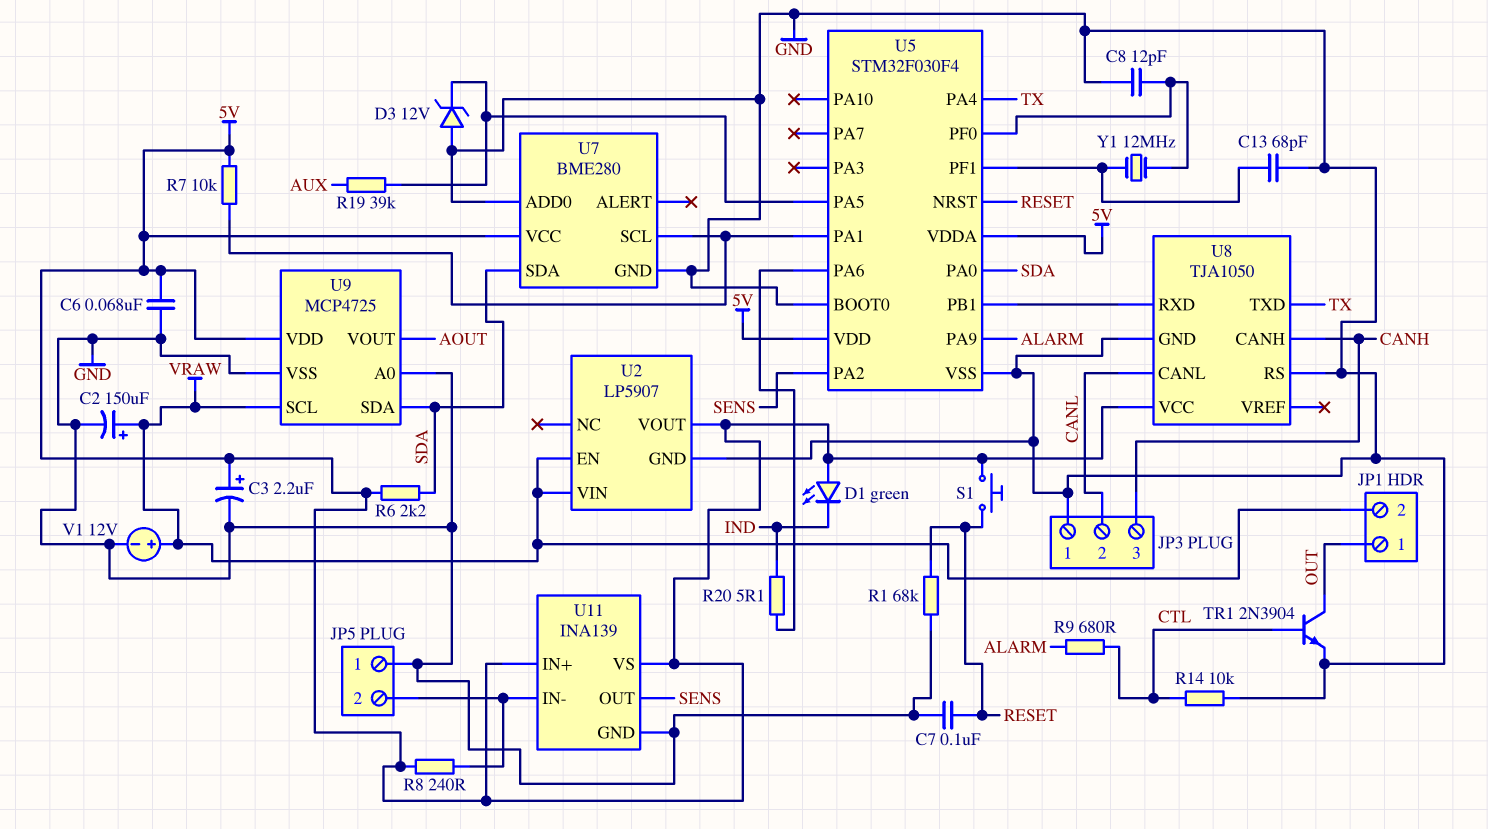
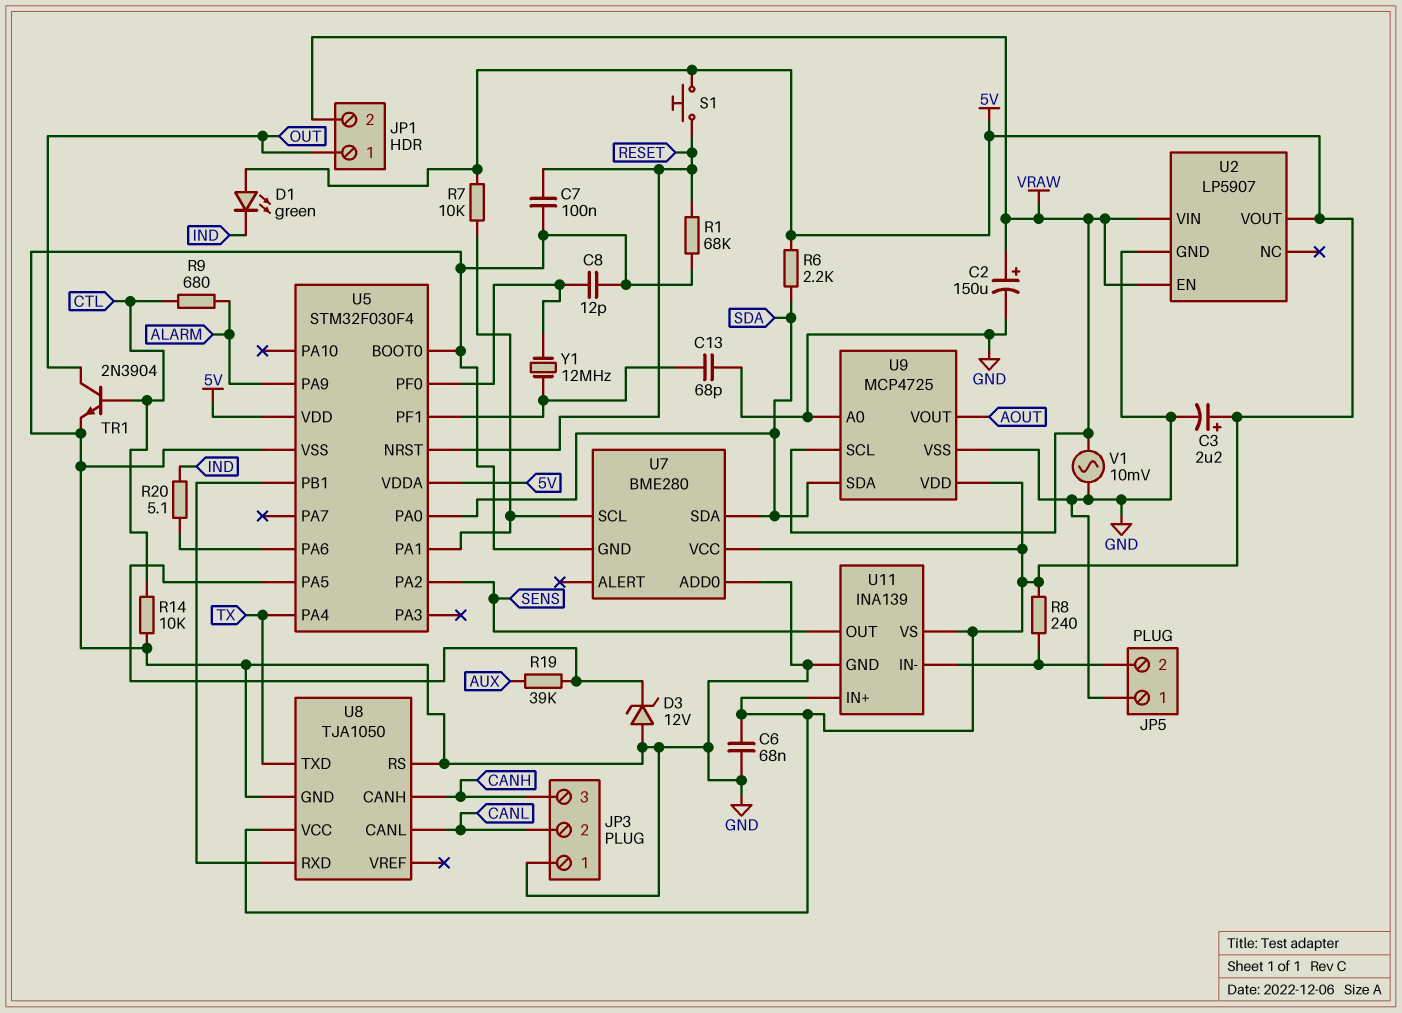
V1: 12V (plus VRAW, minus GND) -> AC 10mV (GND, VRAW)

